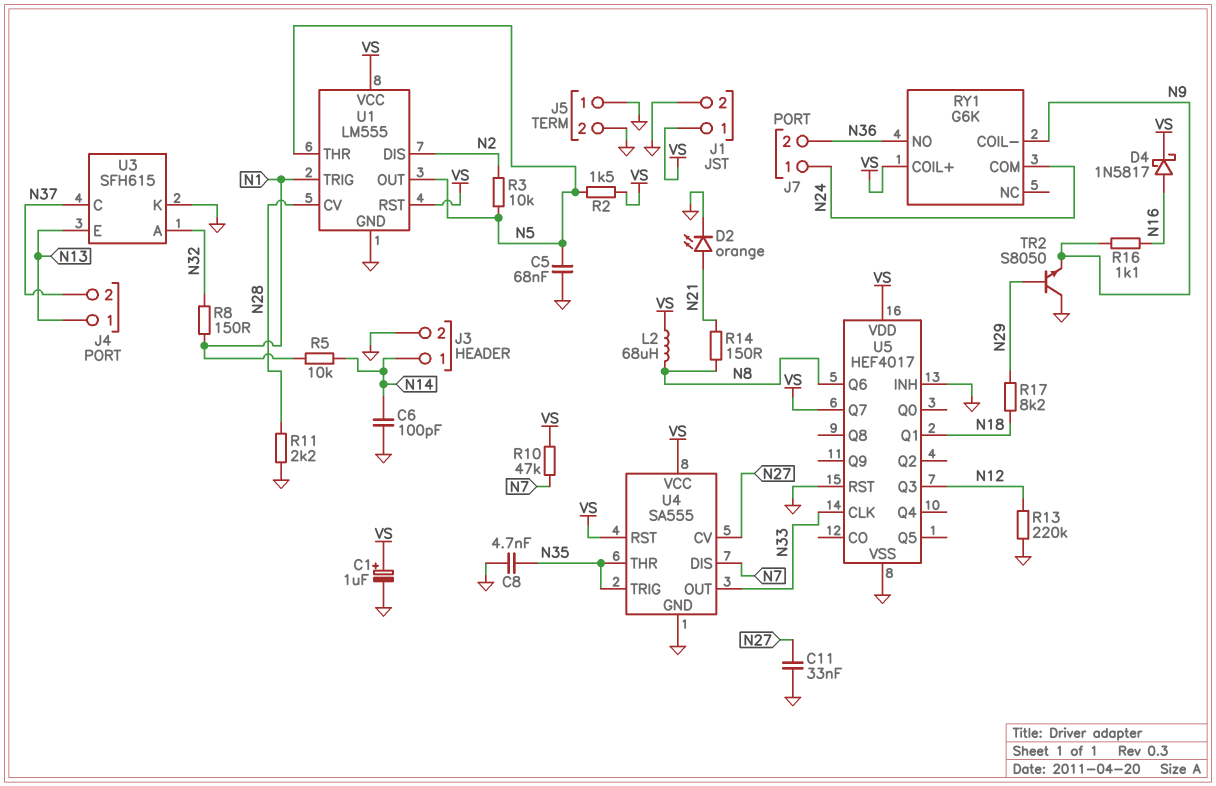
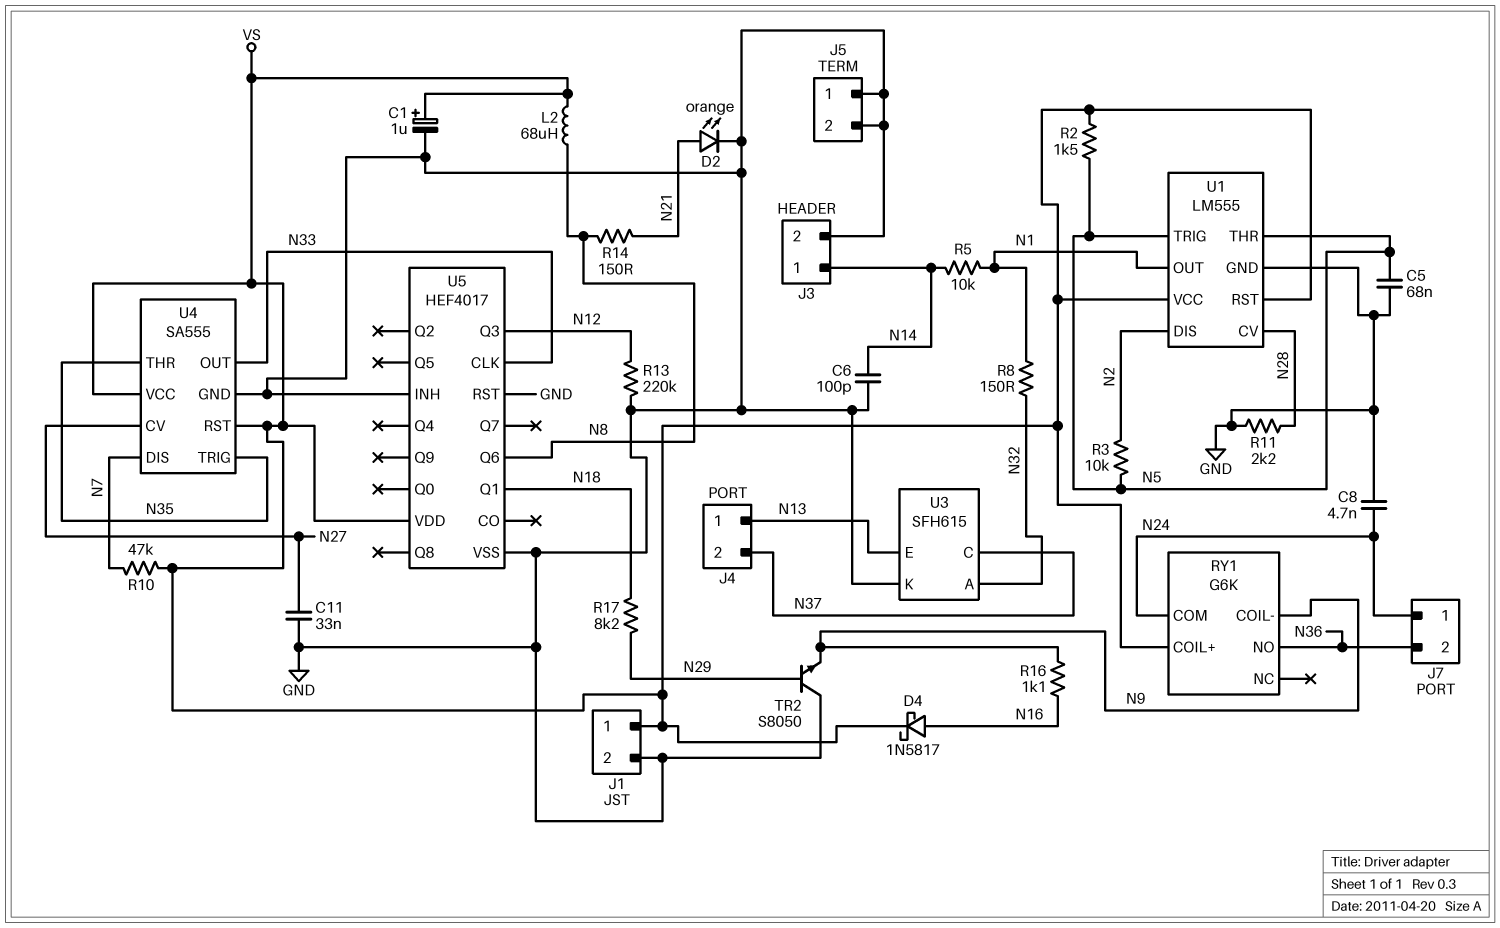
C8: 4.7nF (GND, N35) -> 4.7nF (GND, N24)
U1 pin OUT: N5 -> N1
U1 pin TRIG: N1 -> N5
U5 pin Q7: VS -> none

